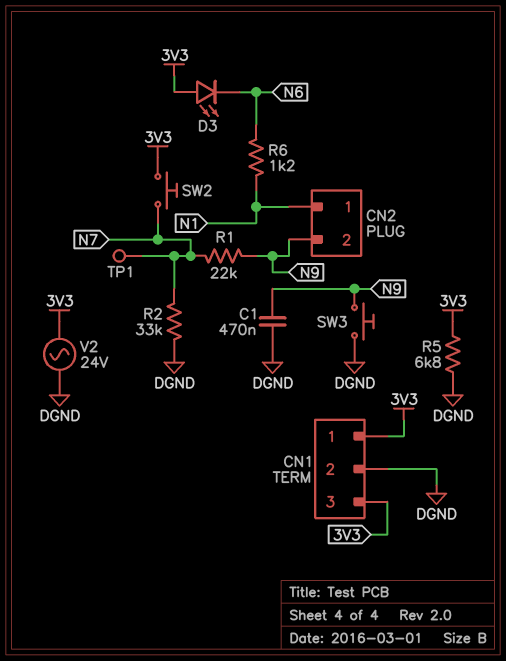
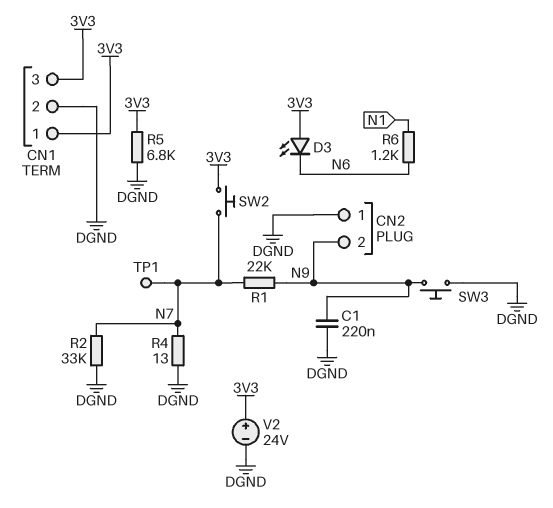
C1: 470nF (DGND, N9) -> 220nF (DGND, N9)
CN2 pin 1: N1 -> DGND
R4: none -> 13 (DGND, N7)
V2: AC 24V (3V3, DGND) -> 24V (plus 3V3, minus DGND)

